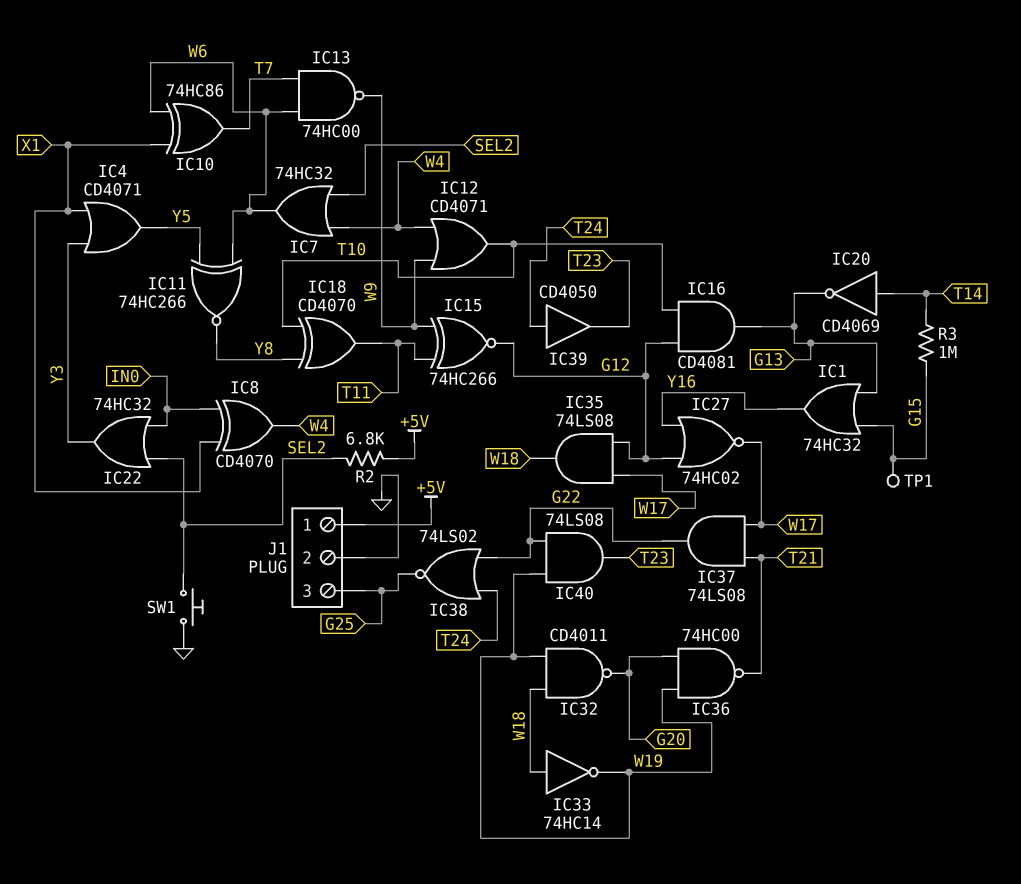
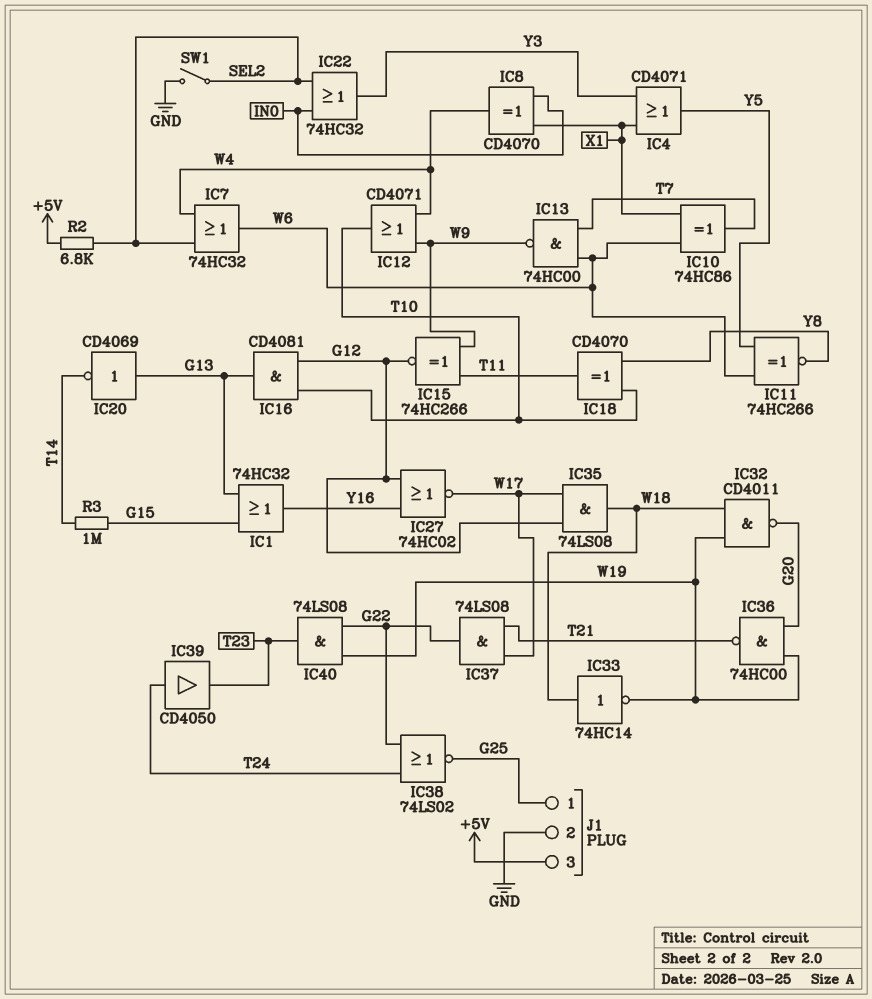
IC20: NOT CD4069 (in T14, out G13) -> NOT CD4069 (in G13, out T14)
J1 pin 1: +5V -> G25
J1 pin 3: G25 -> +5V
SW1: button (GND, SEL2) -> switch (GND, SEL2)
TP1: test point (G15) -> none

